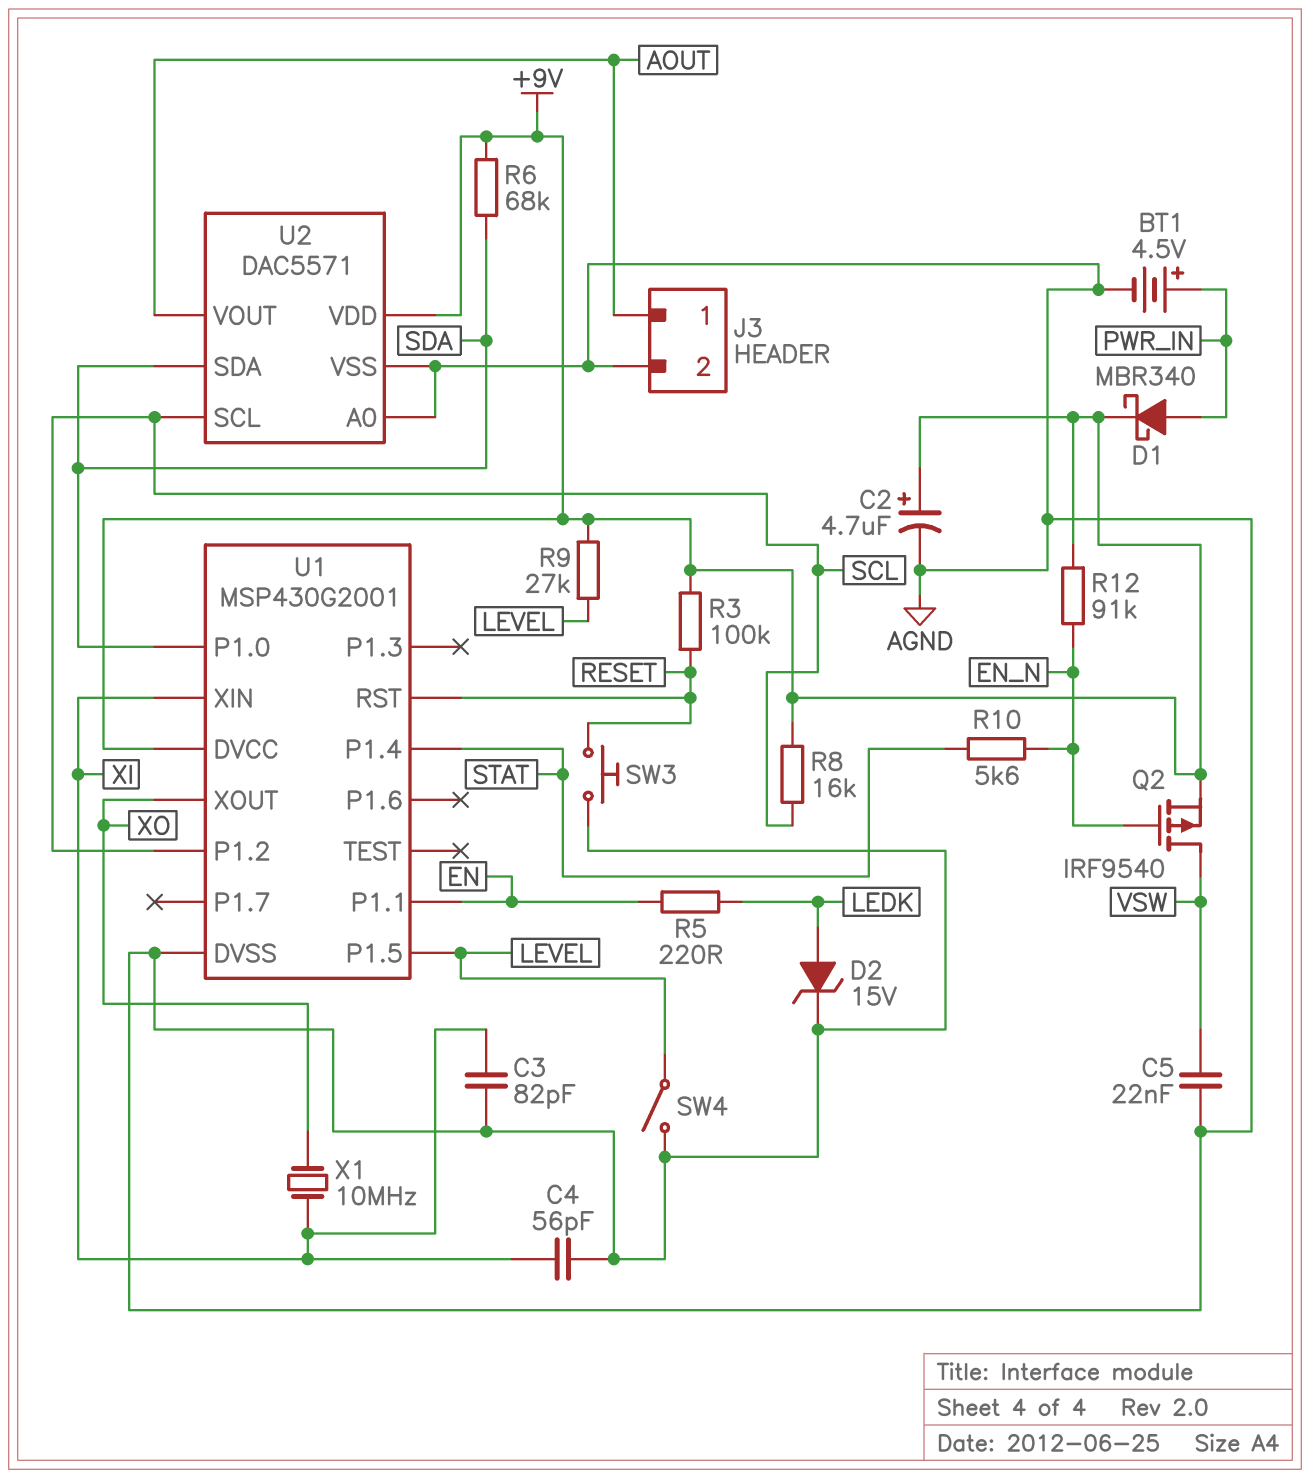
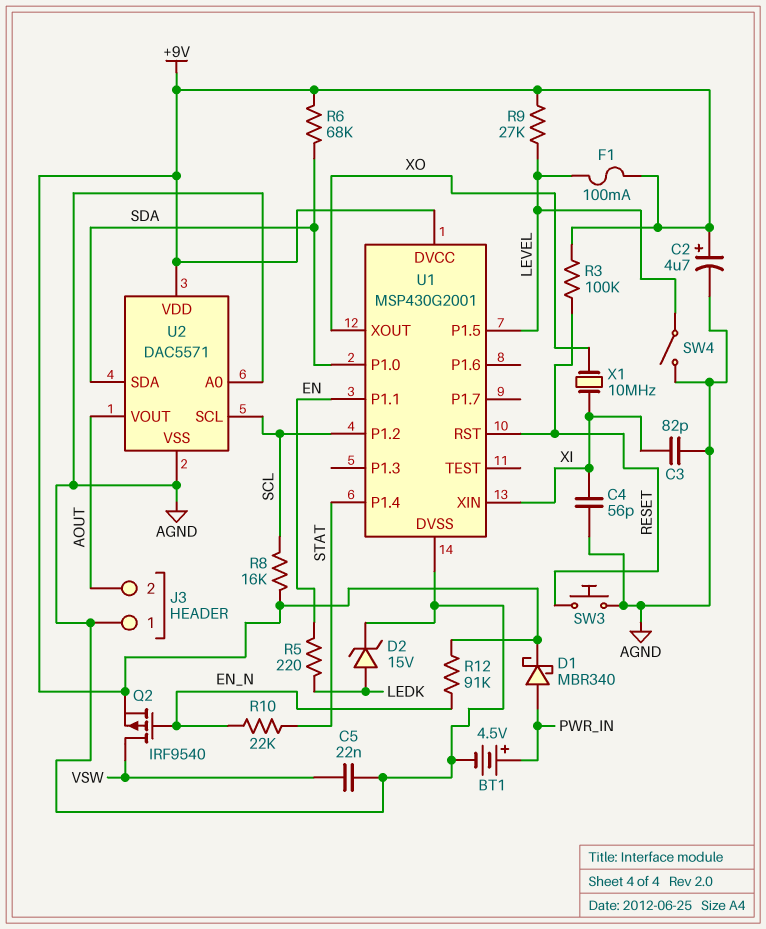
F1: none -> 100mA (+9V, LEVEL)
J3 pin 1: AOUT -> AGND
J3 pin 2: AGND -> AOUT
R10: 5.6k (EN_N, STAT) -> 22k (EN_N, STAT)

